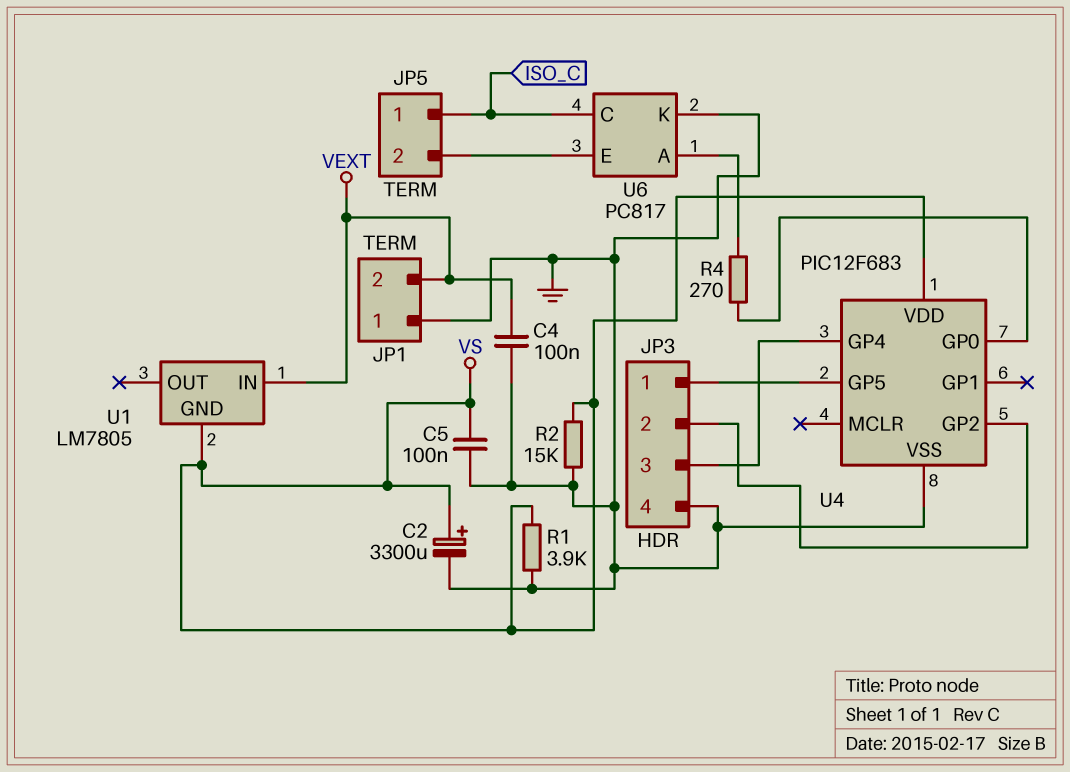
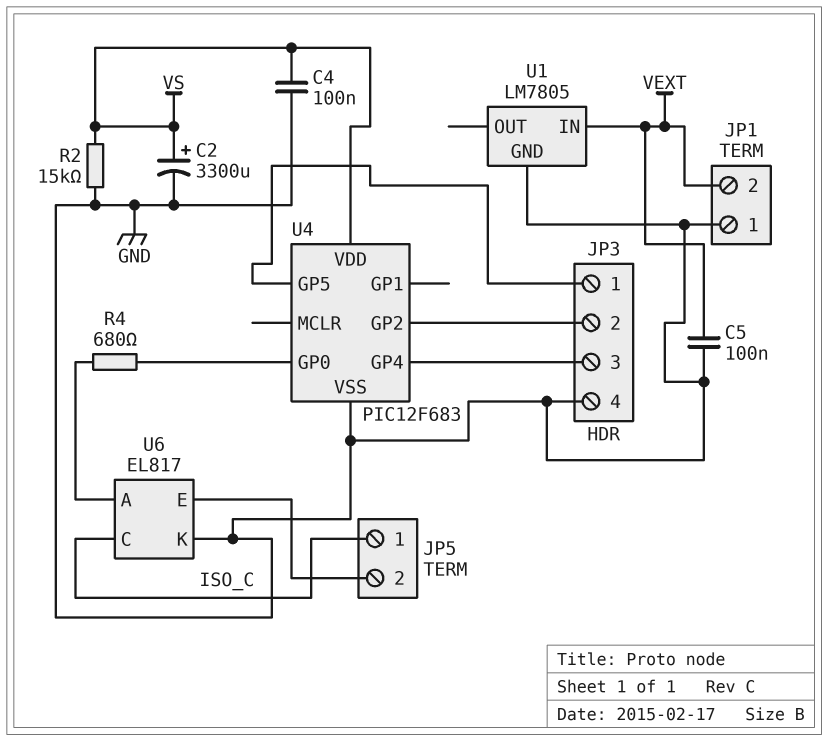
C4: 100nF (GND, VEXT) -> 100nF (GND, VS)
C5: 100nF (GND, VS) -> 100nF (GND, VEXT)
R1: 3.9k (GND, VS) -> none
R4: 270 (U4/GP0, U6/A) -> 680 (U4/GP0, U6/A)
U1 pin GND: VS -> GND
U6: PC817 -> EL817

